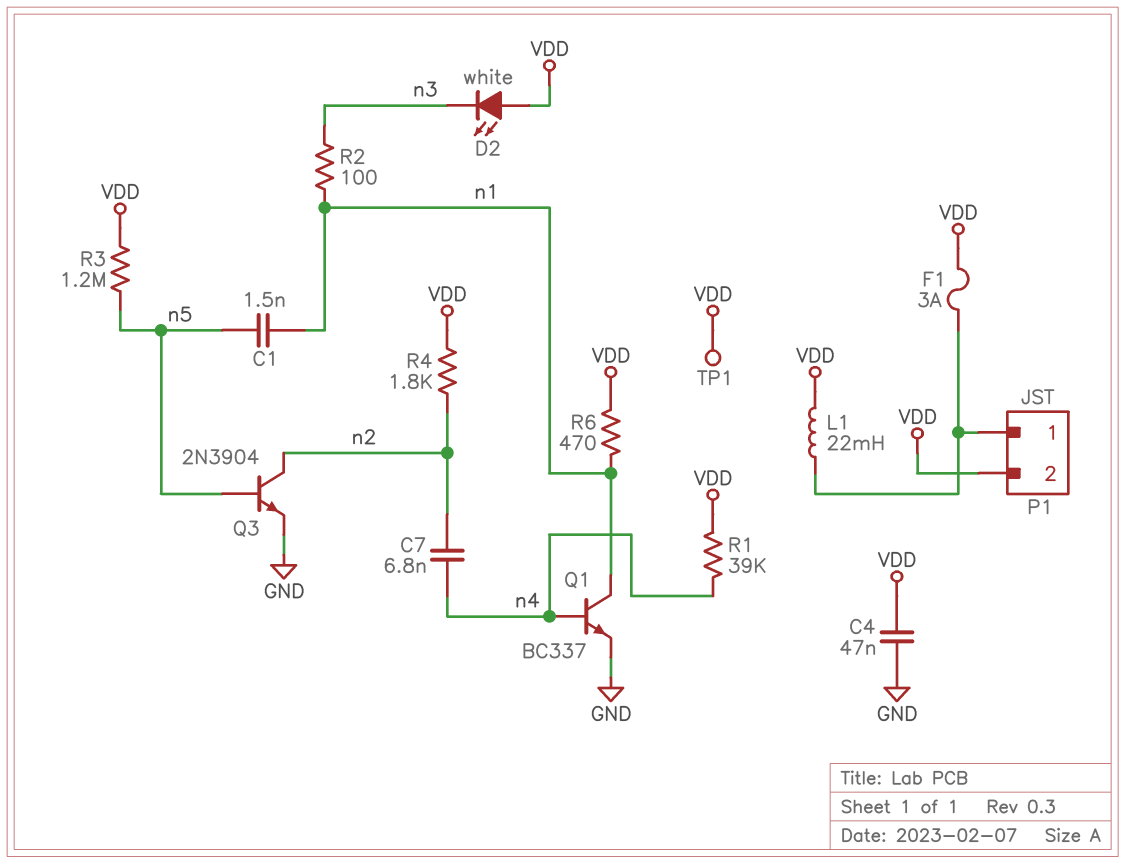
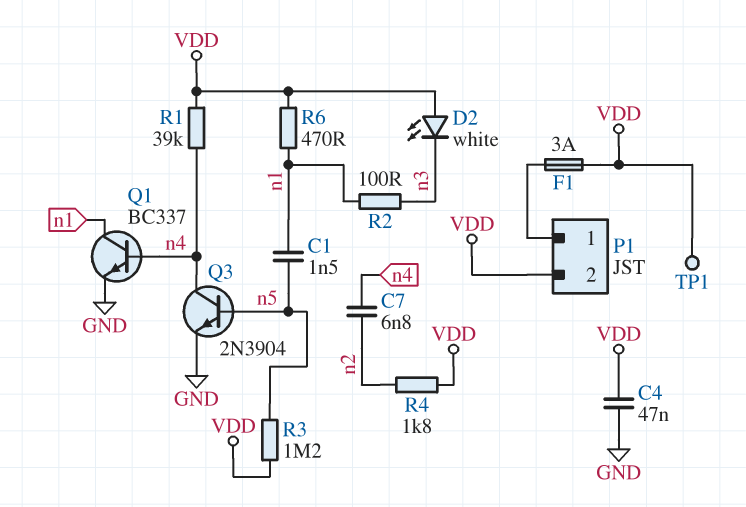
L1: 22mH (P1/1, VDD) -> none
Q3: NPN 2N3904 (B n5, C n2, E GND) -> NPN 2N3904 (B n5, C n4, E GND)

